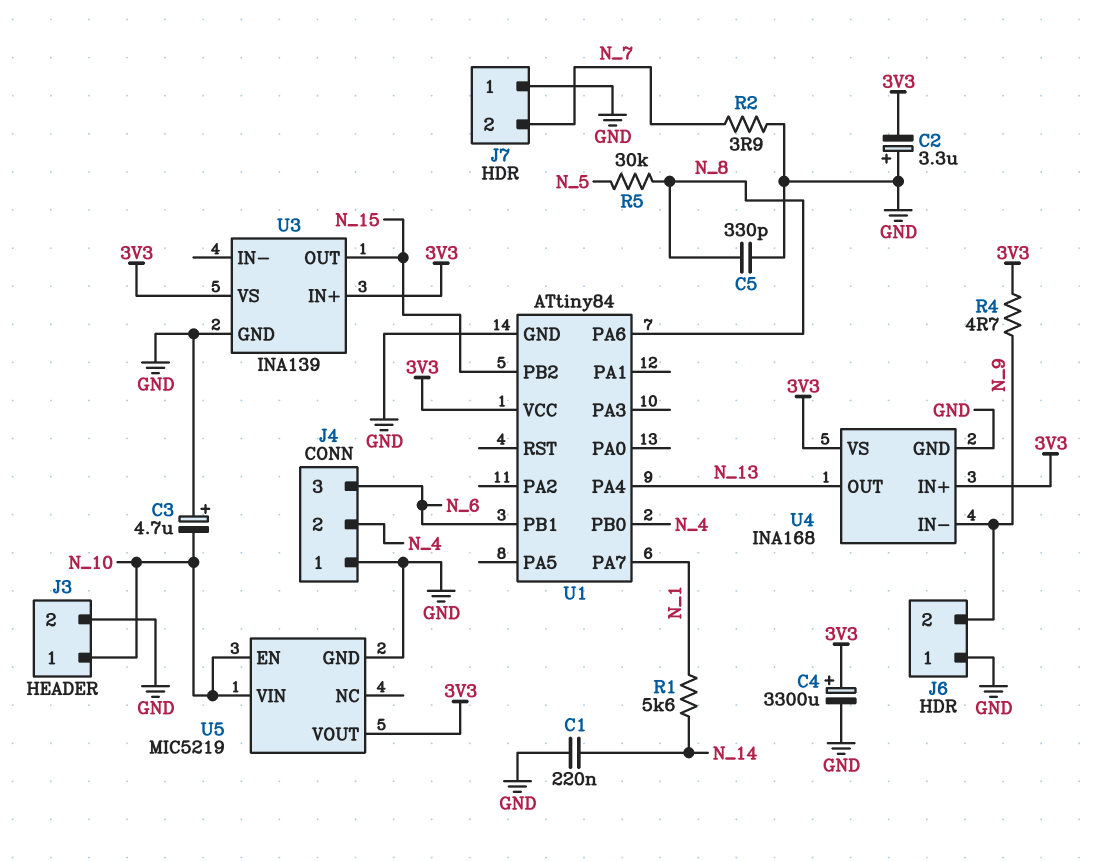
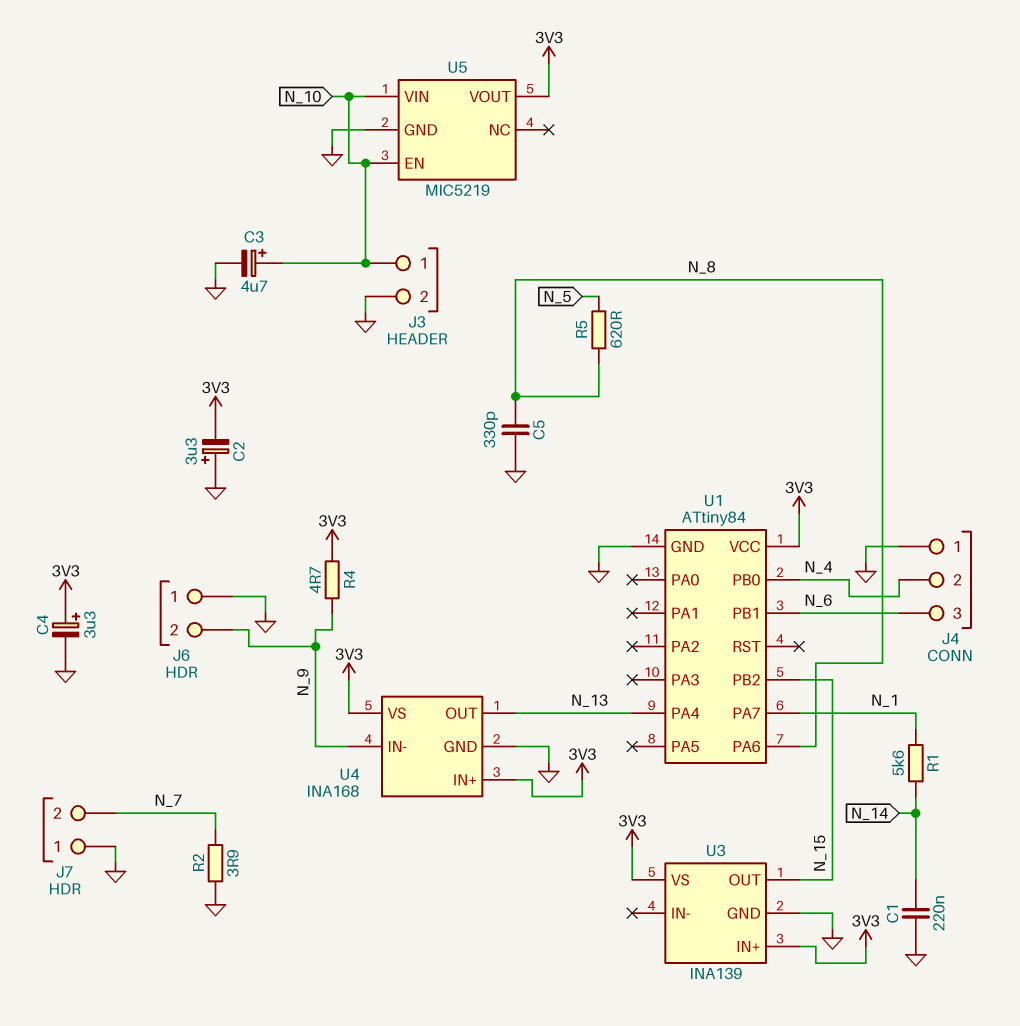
C3: 4.7uF (plus GND, minus N_10) -> 4.7uF (plus N_10, minus GND)
C4: 3300uF (plus 3V3, minus GND) -> 3.3uF (plus 3V3, minus GND)
R5: 30k (N_5, N_8) -> 620 (N_5, N_8)

